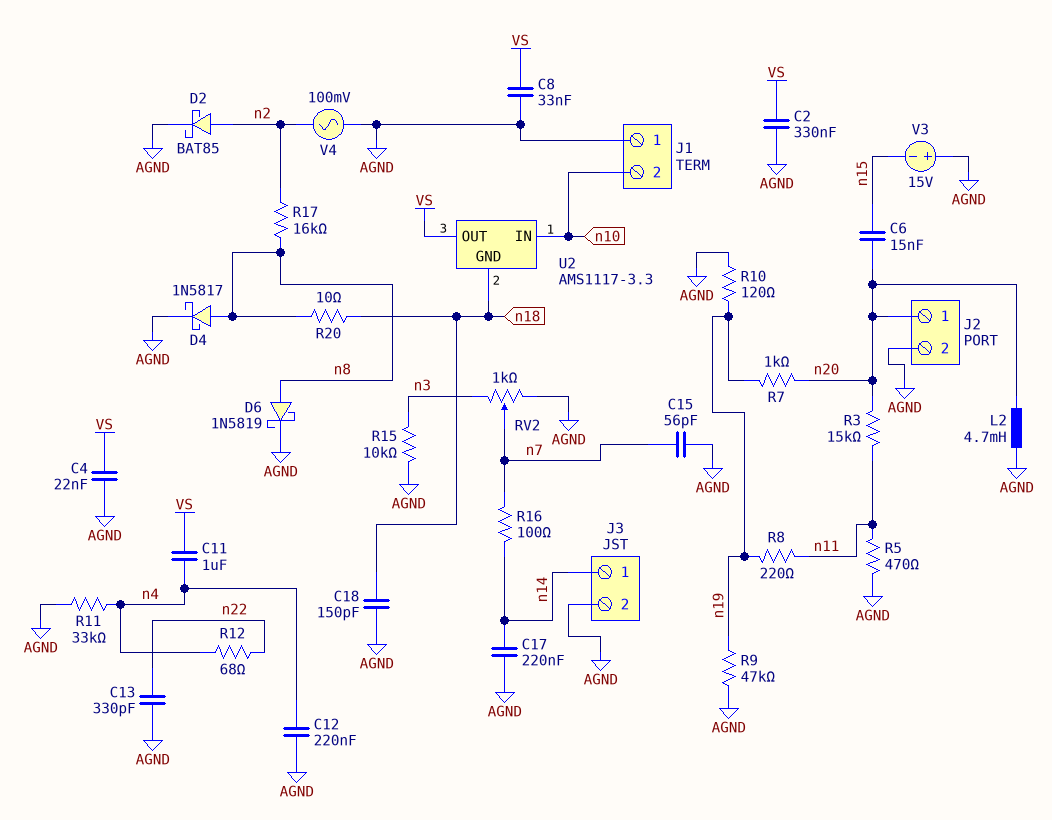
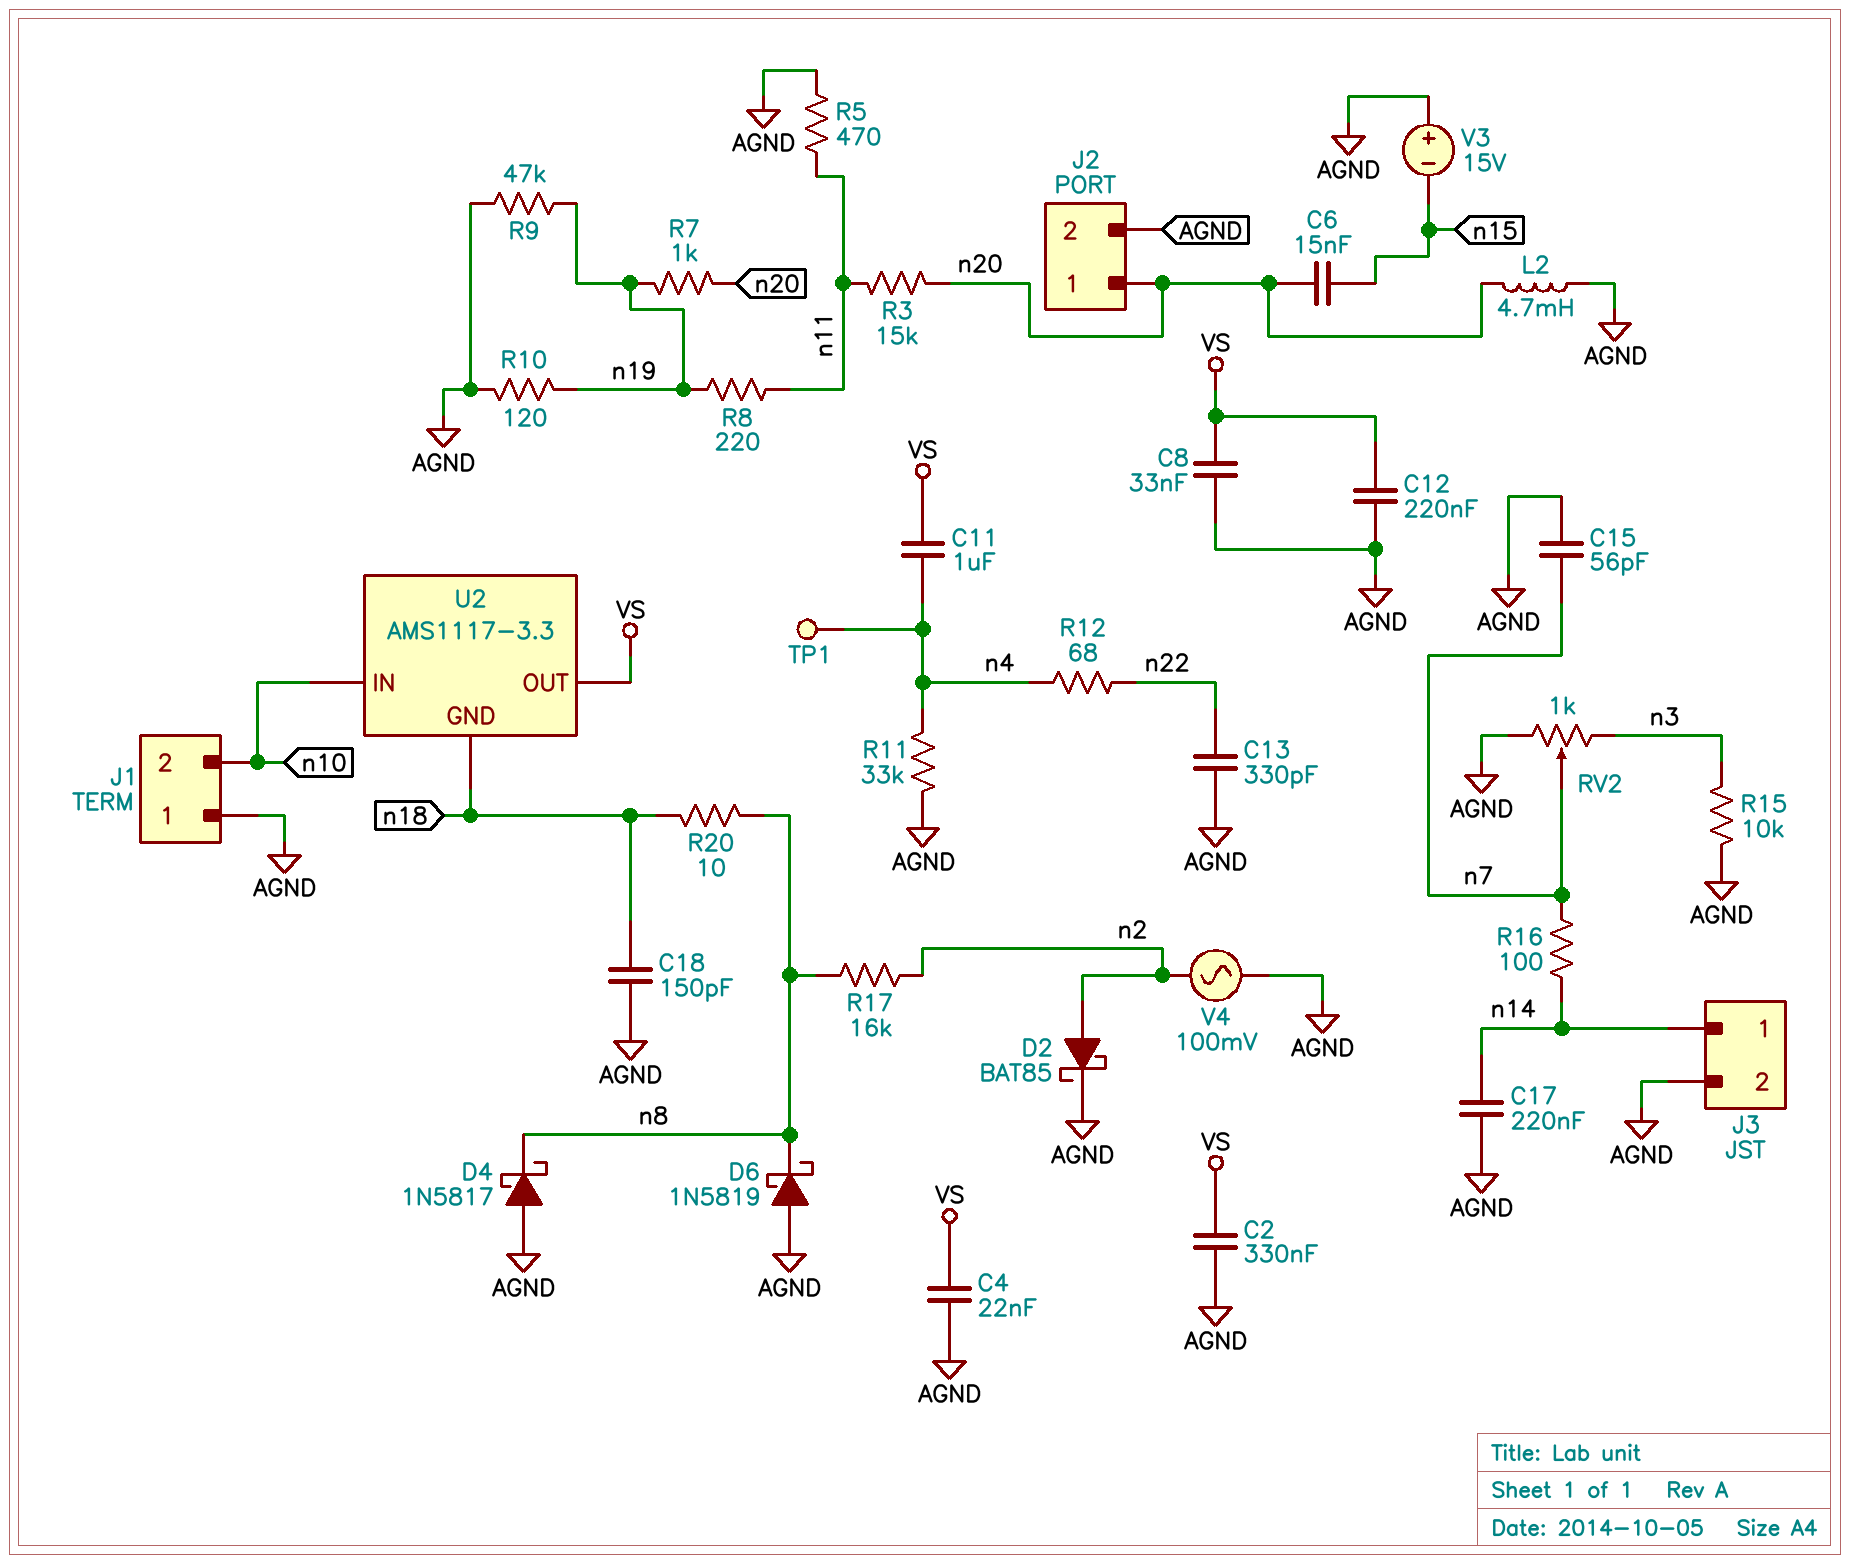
C12: 220nF (AGND, n4) -> 220nF (AGND, VS)
D4: schottky 1N5817 (A n8, K AGND) -> schottky 1N5817 (A AGND, K n8)
D6: schottky 1N5819 (A n8, K AGND) -> schottky 1N5819 (A AGND, K n8)
TP1: none -> test point (n4)

